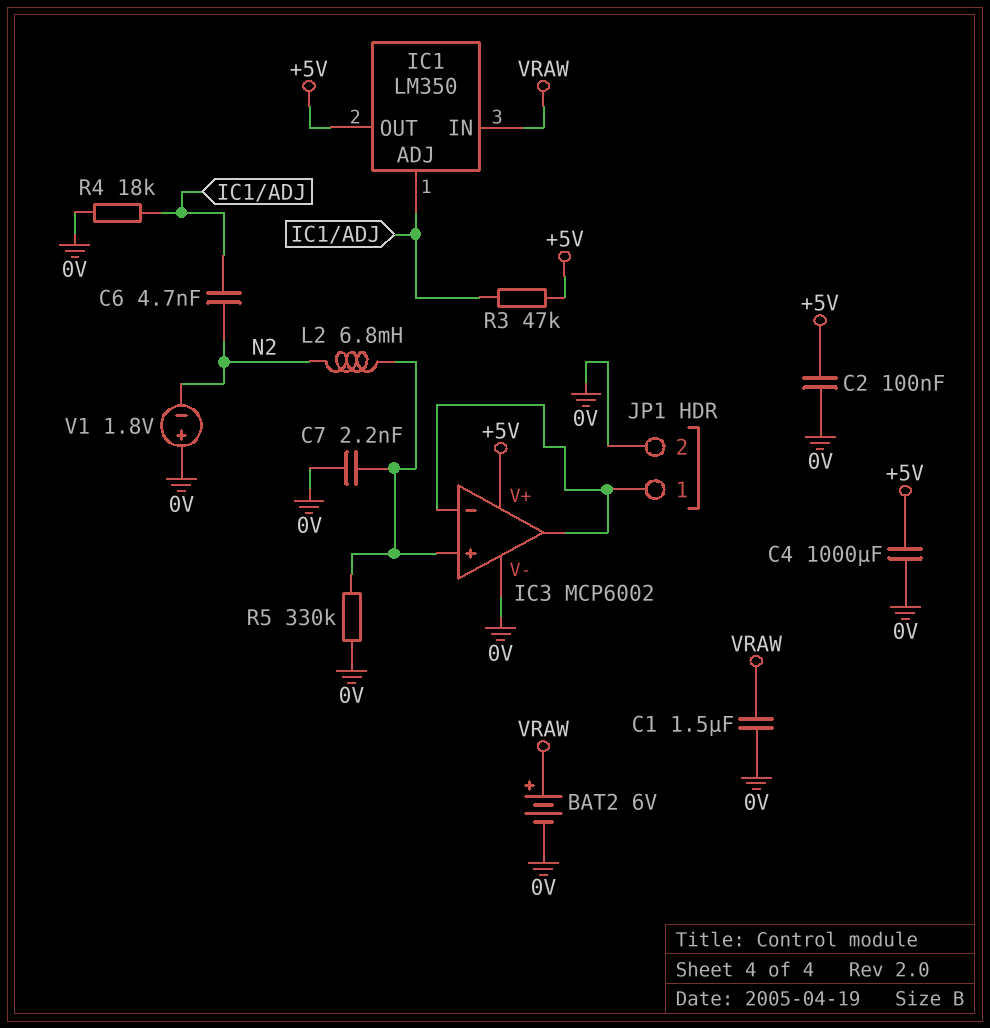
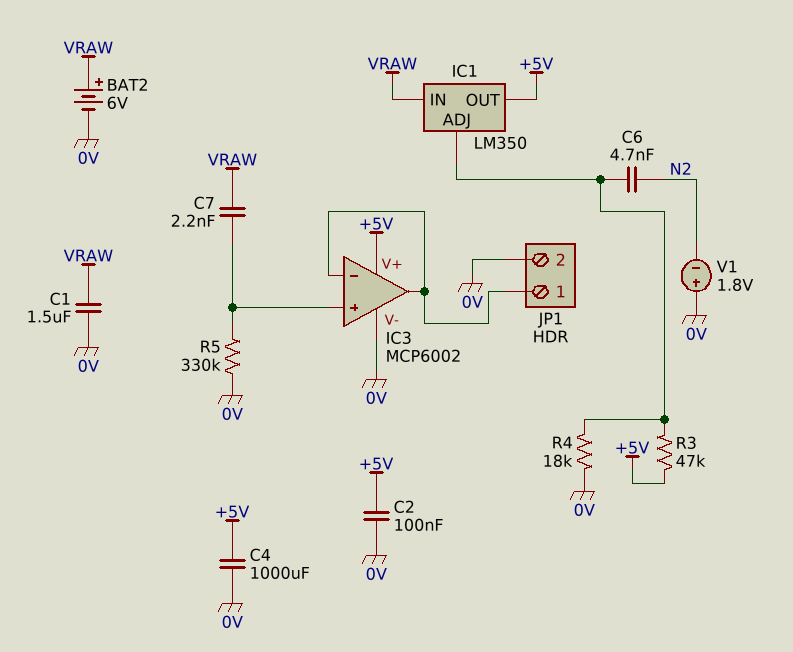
C7: 2.2nF (0V, IC3/in+) -> 2.2nF (IC3/in+, VRAW)
L2: 6.8mH (IC3/in+, N2) -> none

